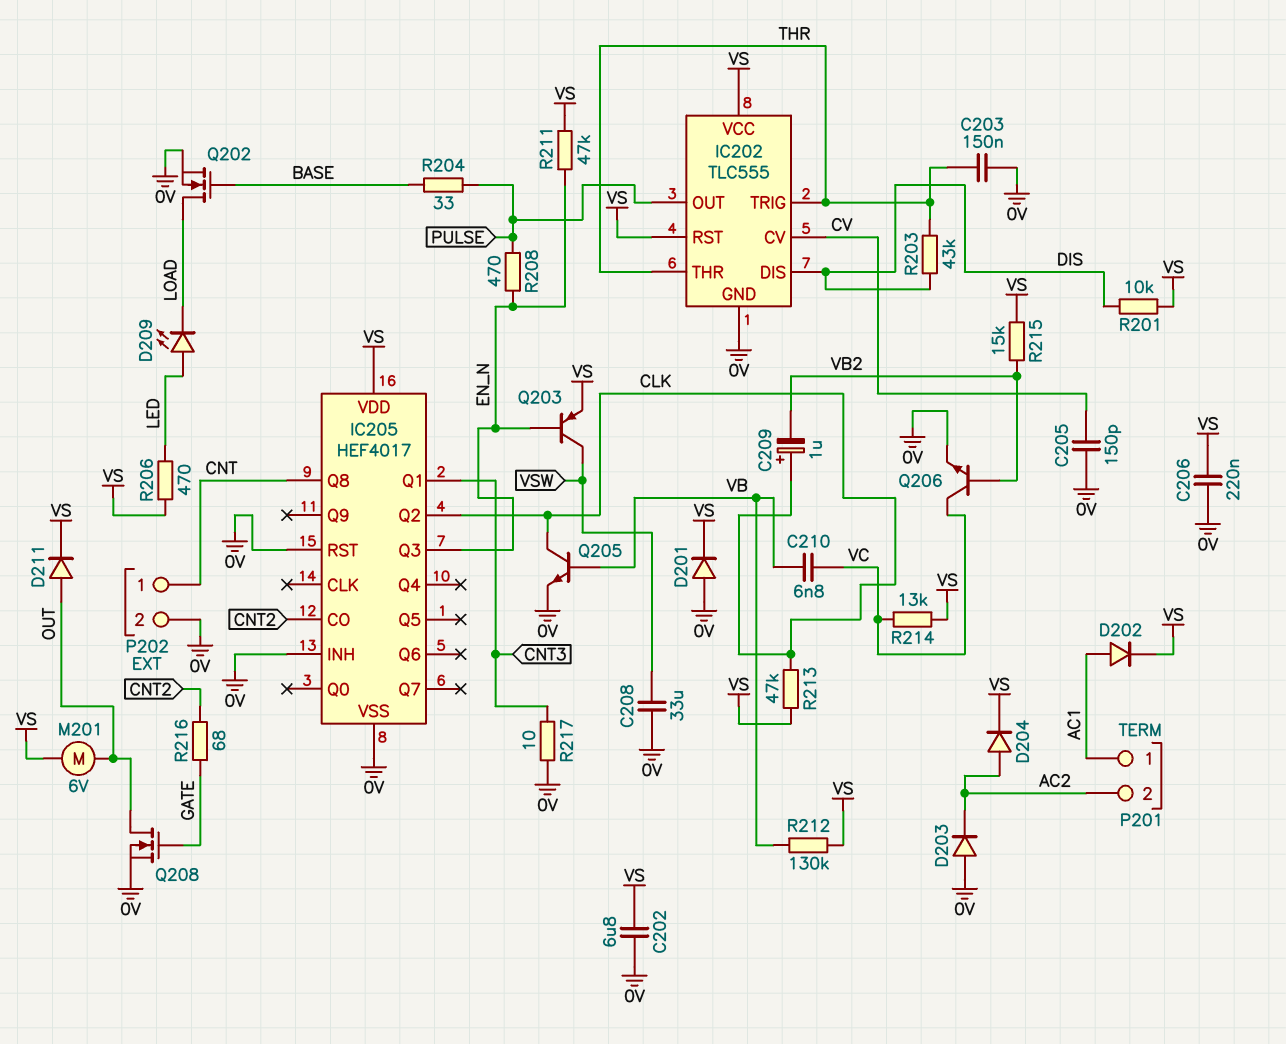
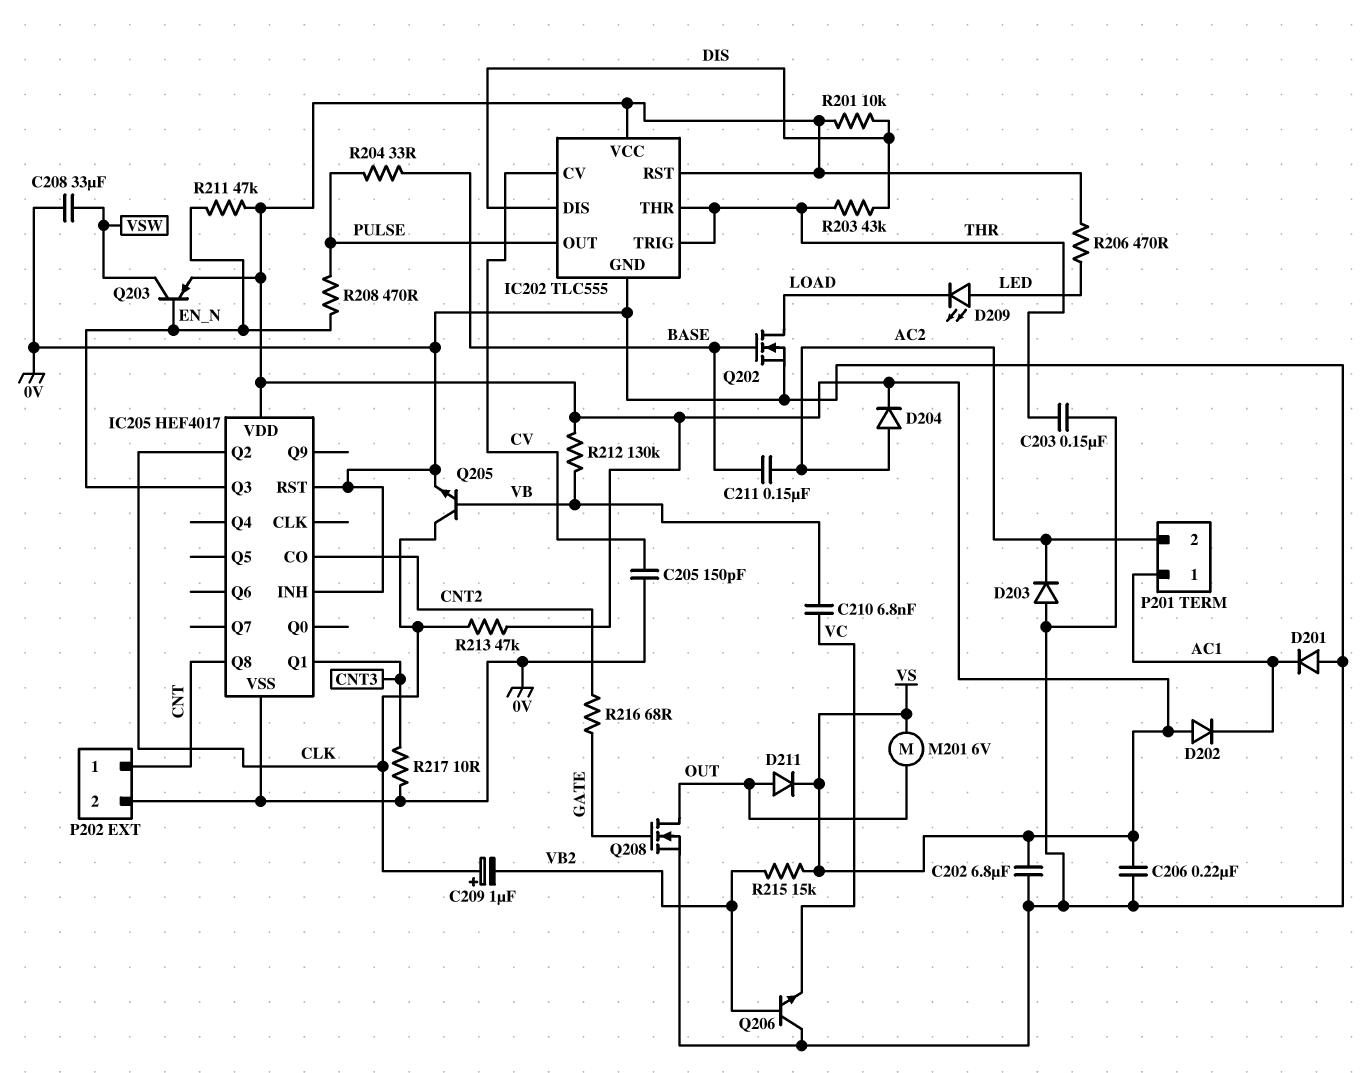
C211: none -> 150nF (AC2, BASE)
D201: diode (A 0V, K VS) -> diode (A 0V, K AC1)
D202: diode (A AC1, K VS) -> diode (A VS, K AC1)
Q206: NPN (B VB2, C VC, E 0V) -> NPN (B VB2, C 0V, E VC)
R214: 13k (VC, VS) -> none

